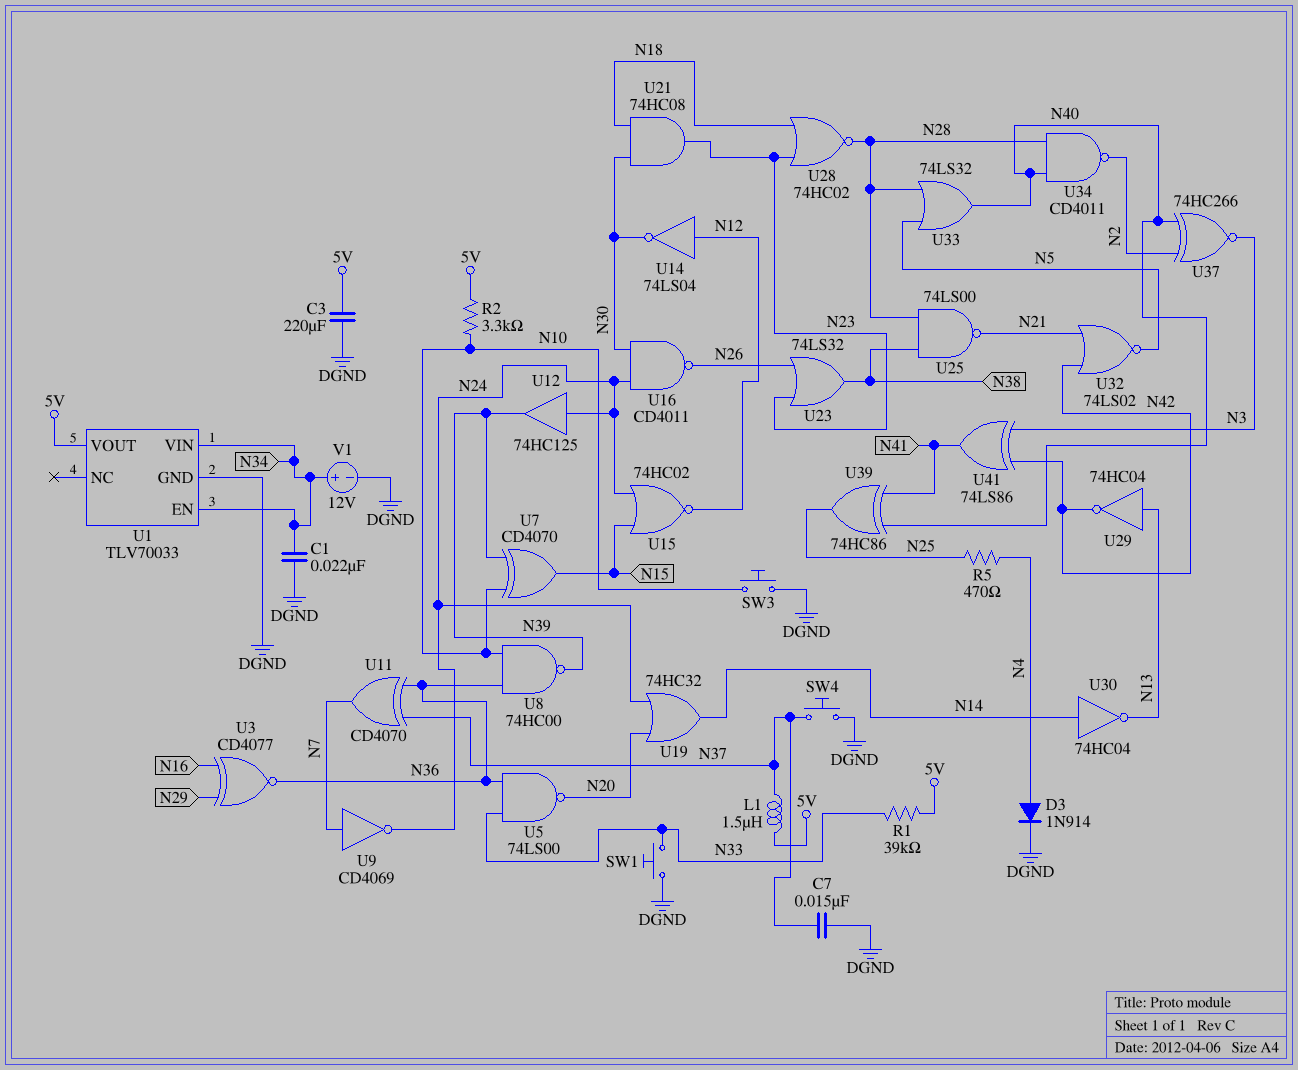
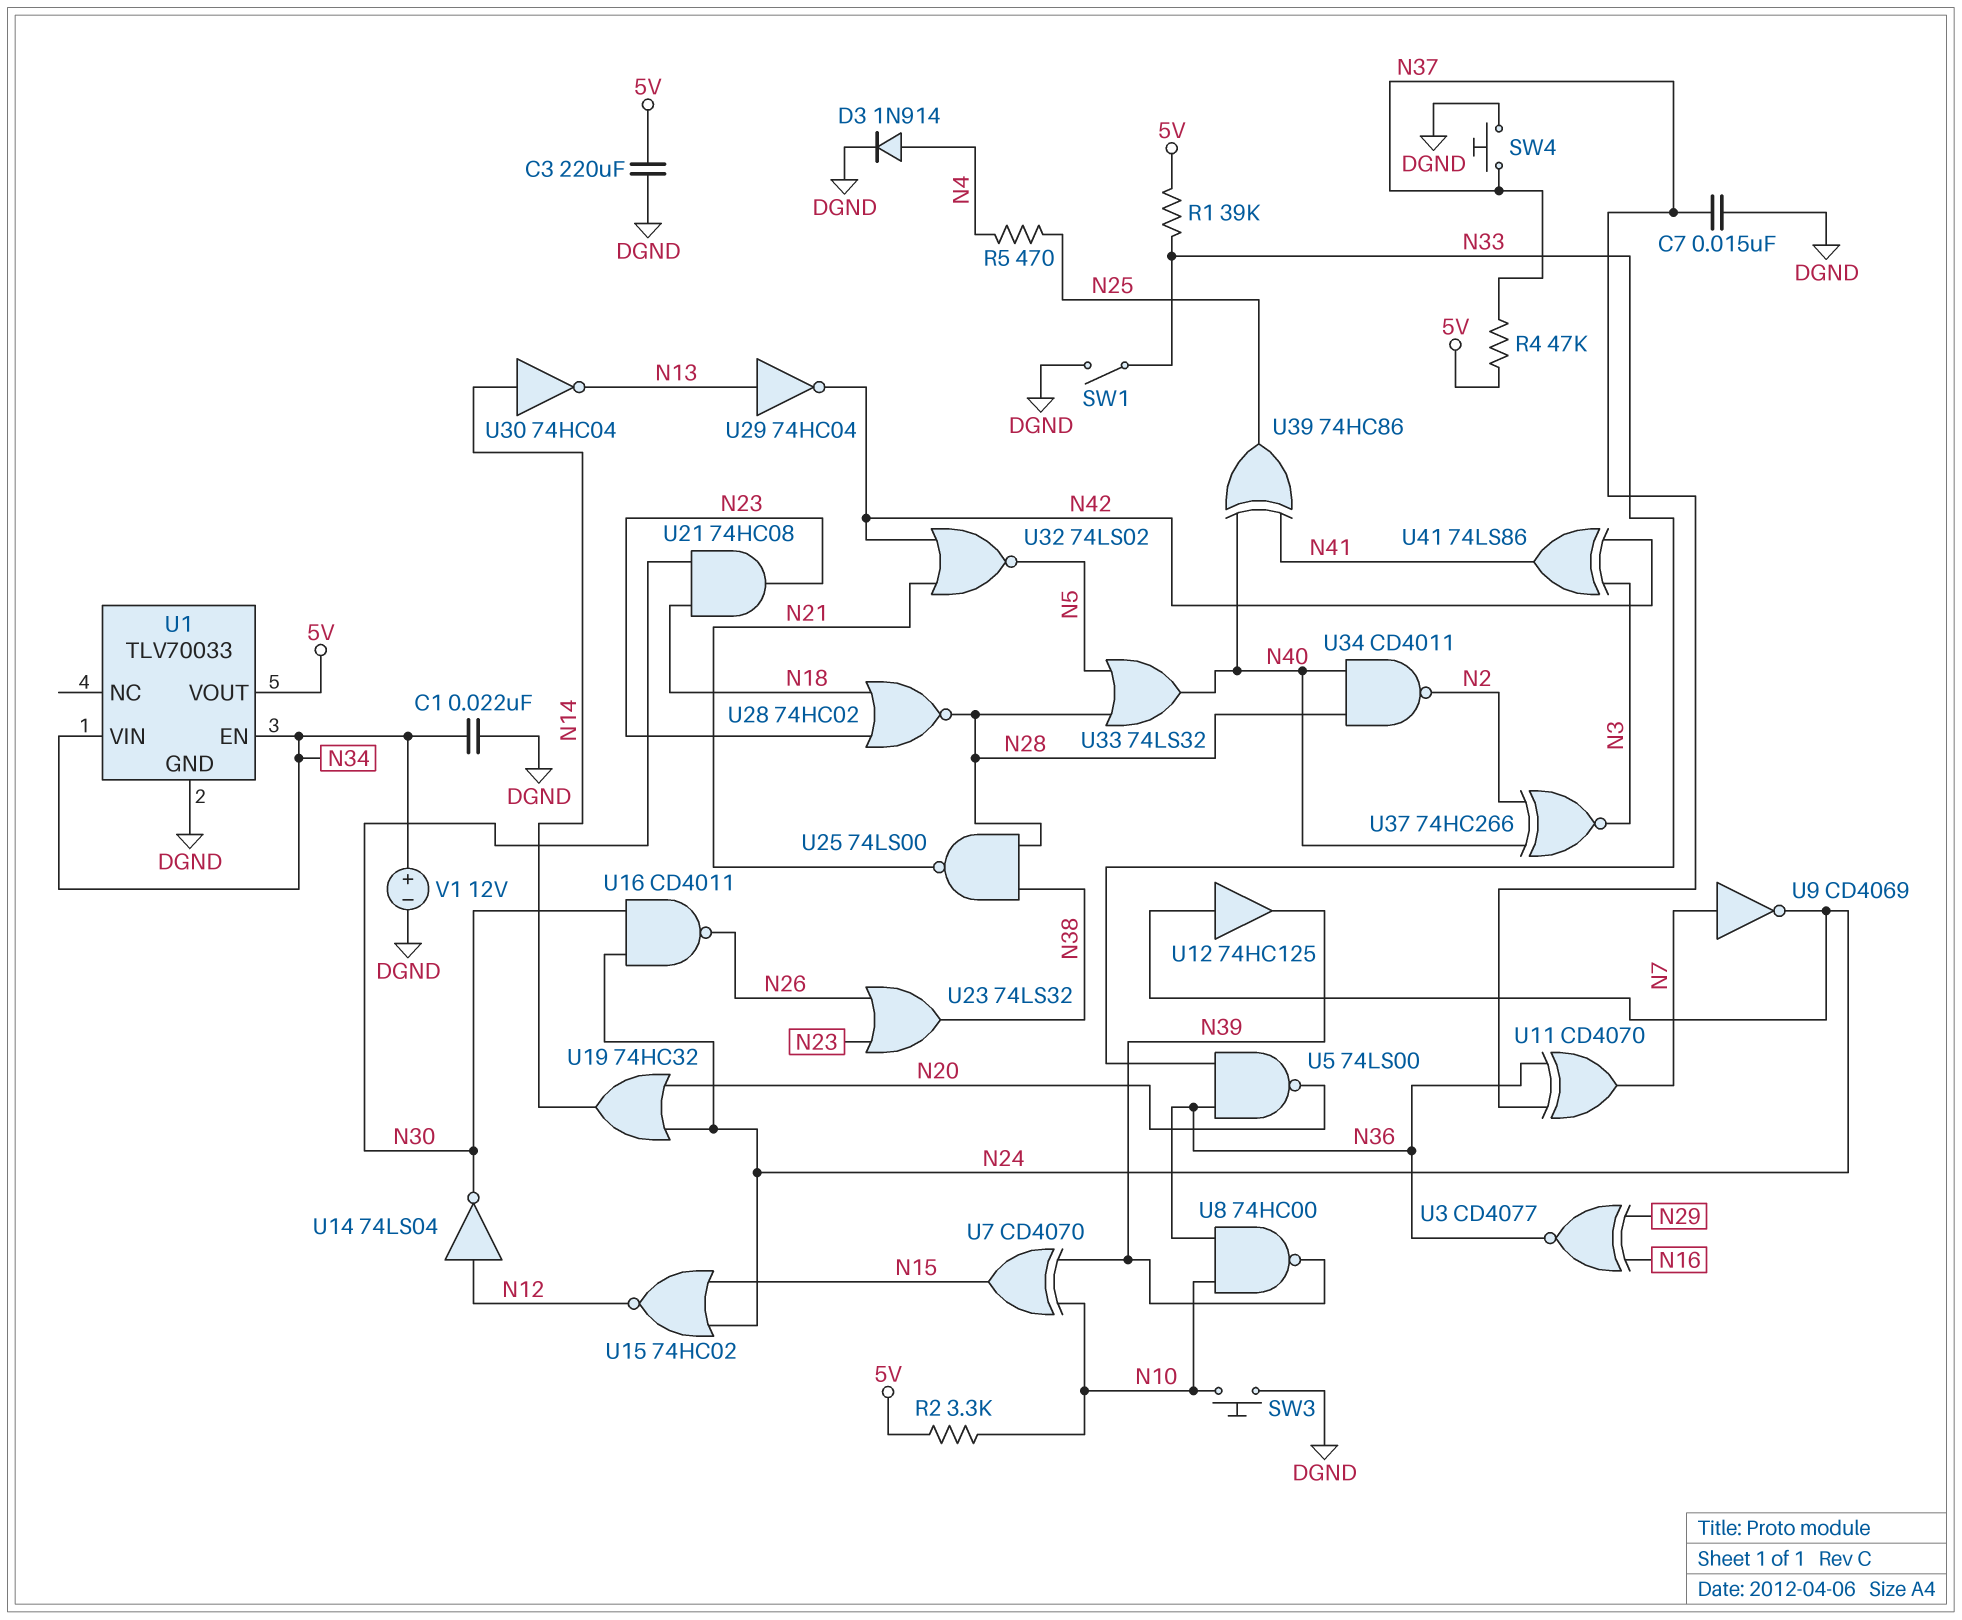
L1: 1.5uH (5V, N37) -> none
R4: none -> 47k (5V, N37)
SW1: button (DGND, N33) -> switch (DGND, N33)

